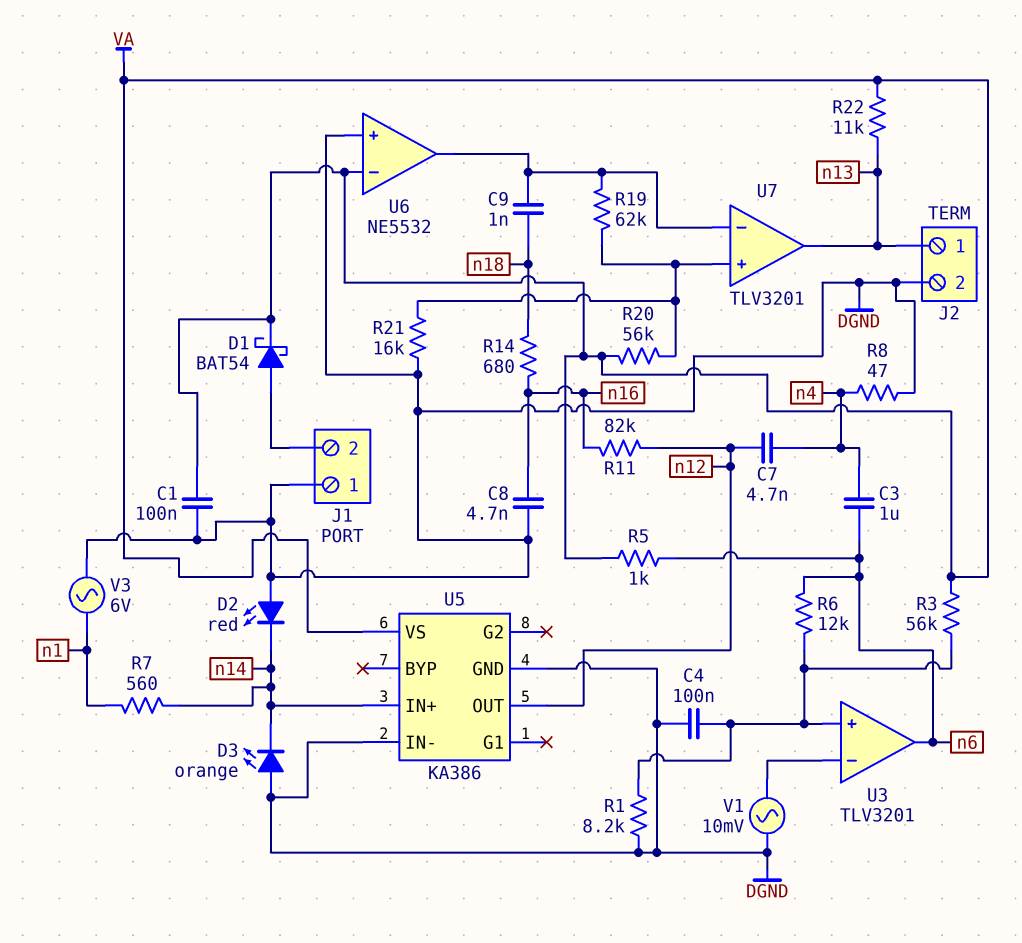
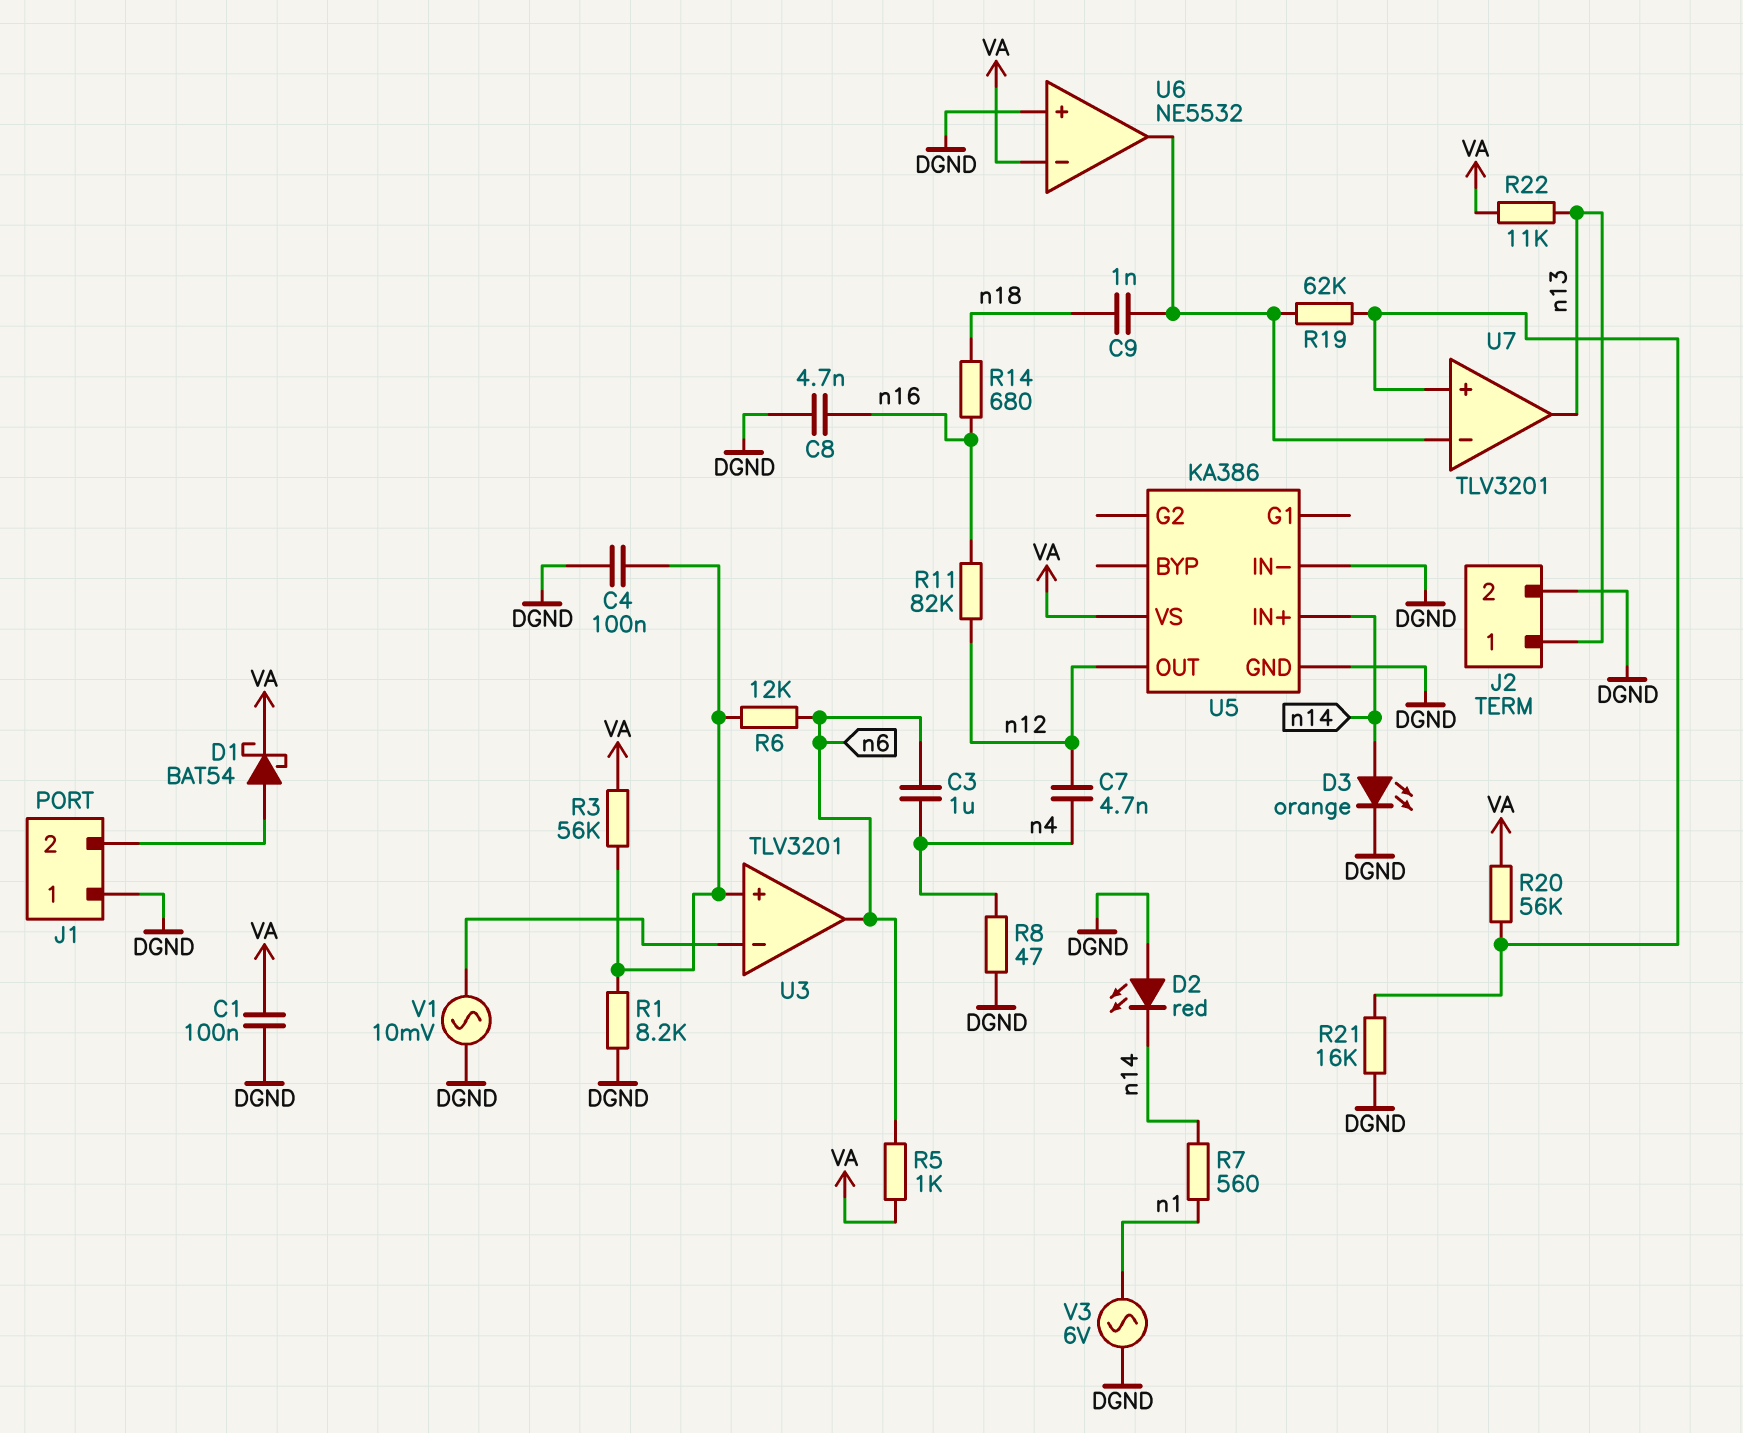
D3: LED orange (A DGND, K n14) -> LED orange (A n14, K DGND)

